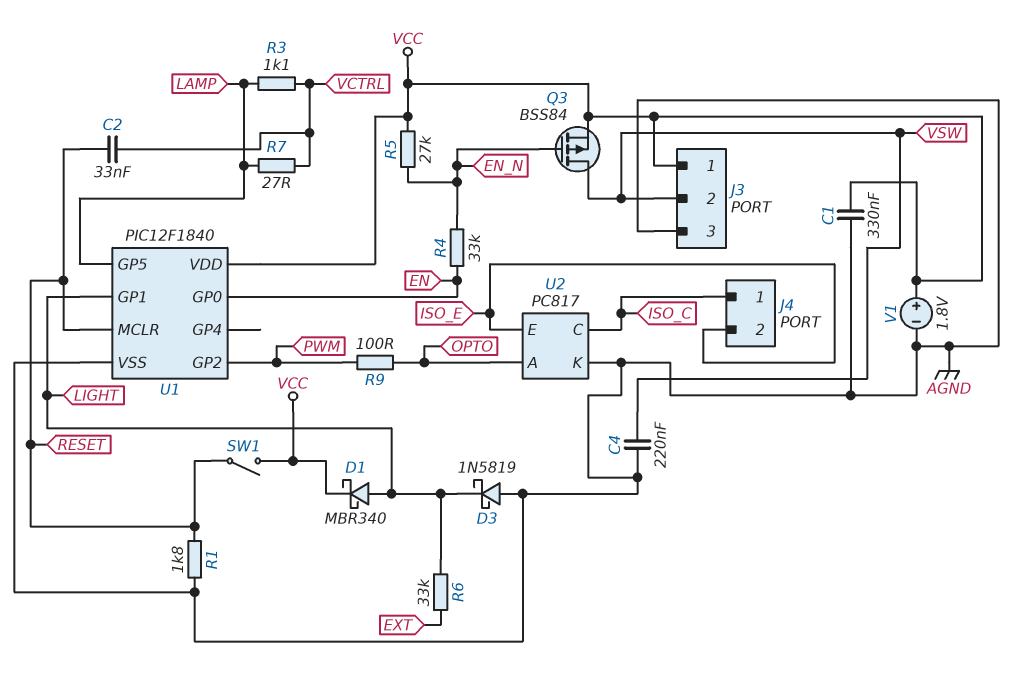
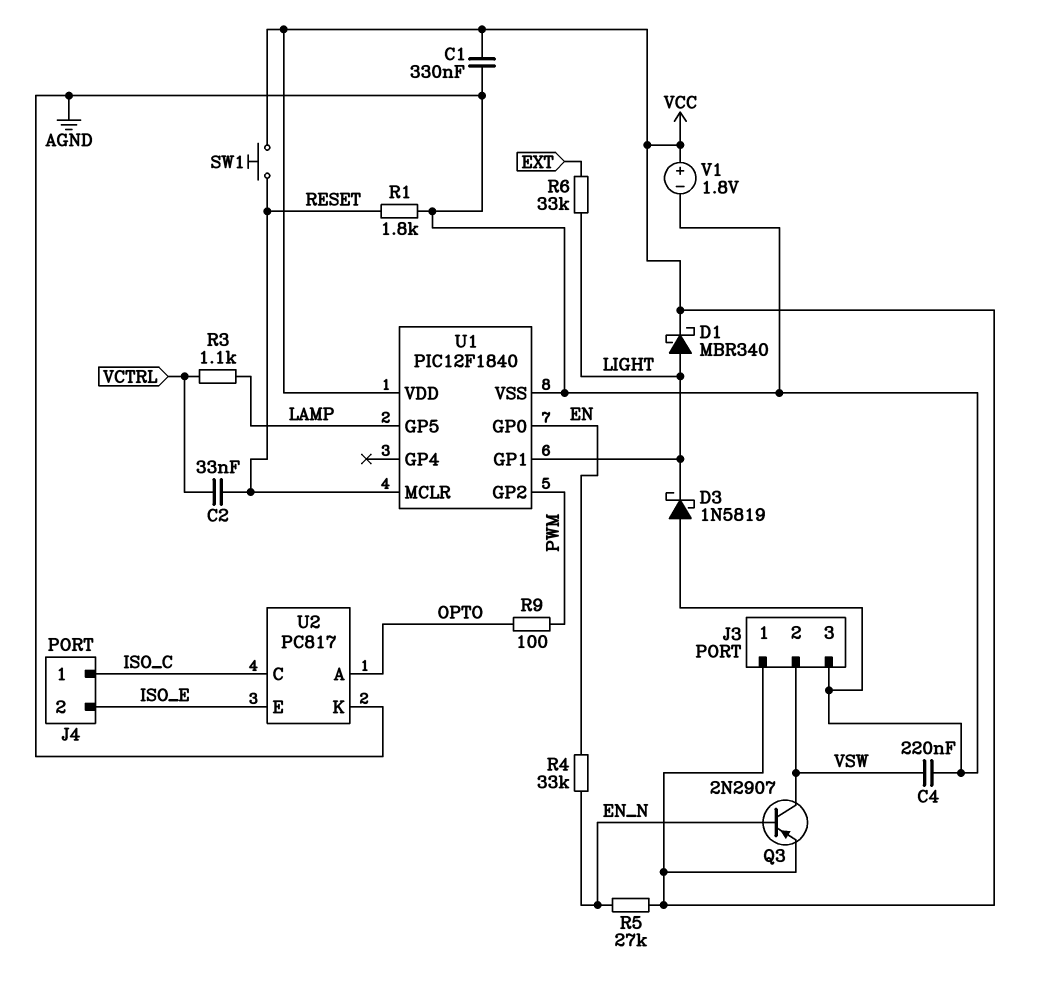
Q3: PMOS BSS84 (G EN_N, D VSW, S VCC) -> PNP 2N2907 (B EN_N, C VSW, E VCC)
R7: 27 (LAMP, VCTRL) -> none
SW1: switch (RESET, VCC) -> button (RESET, VCC)

